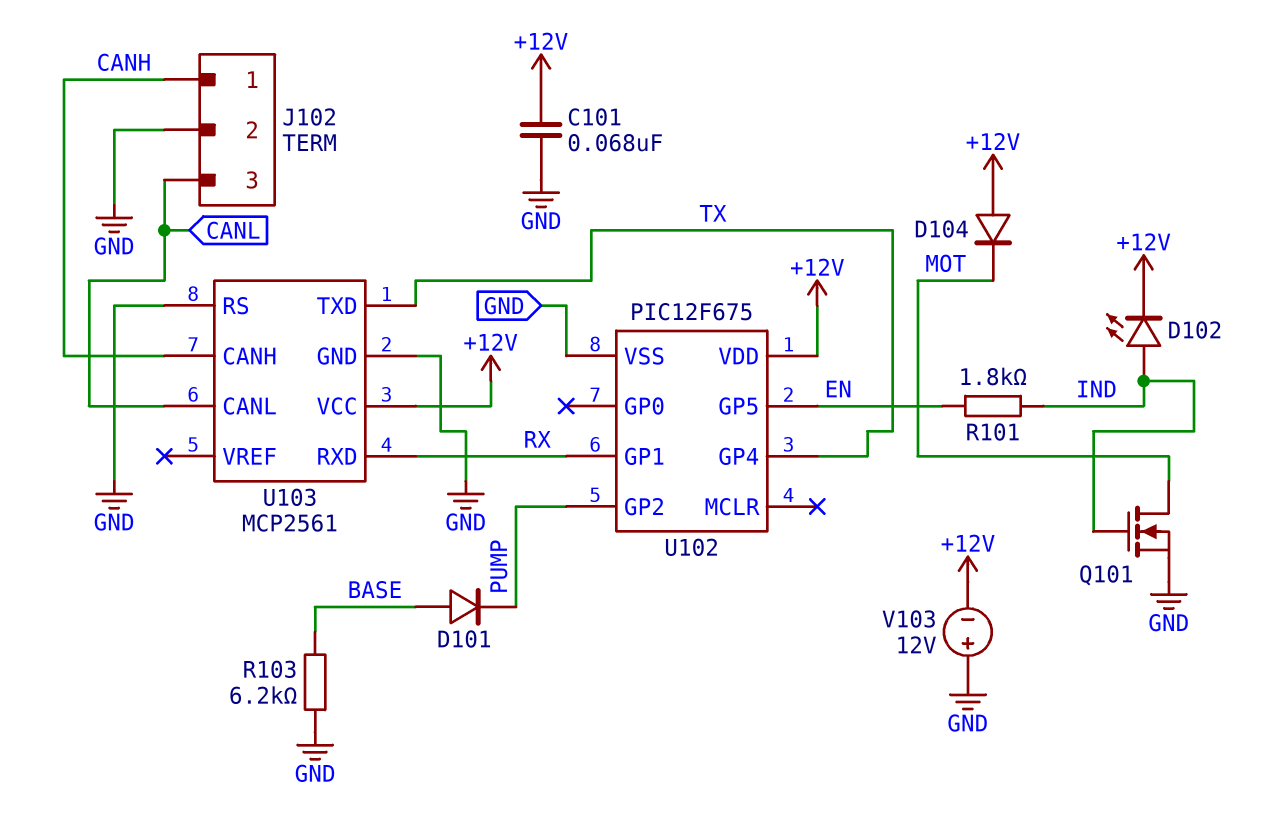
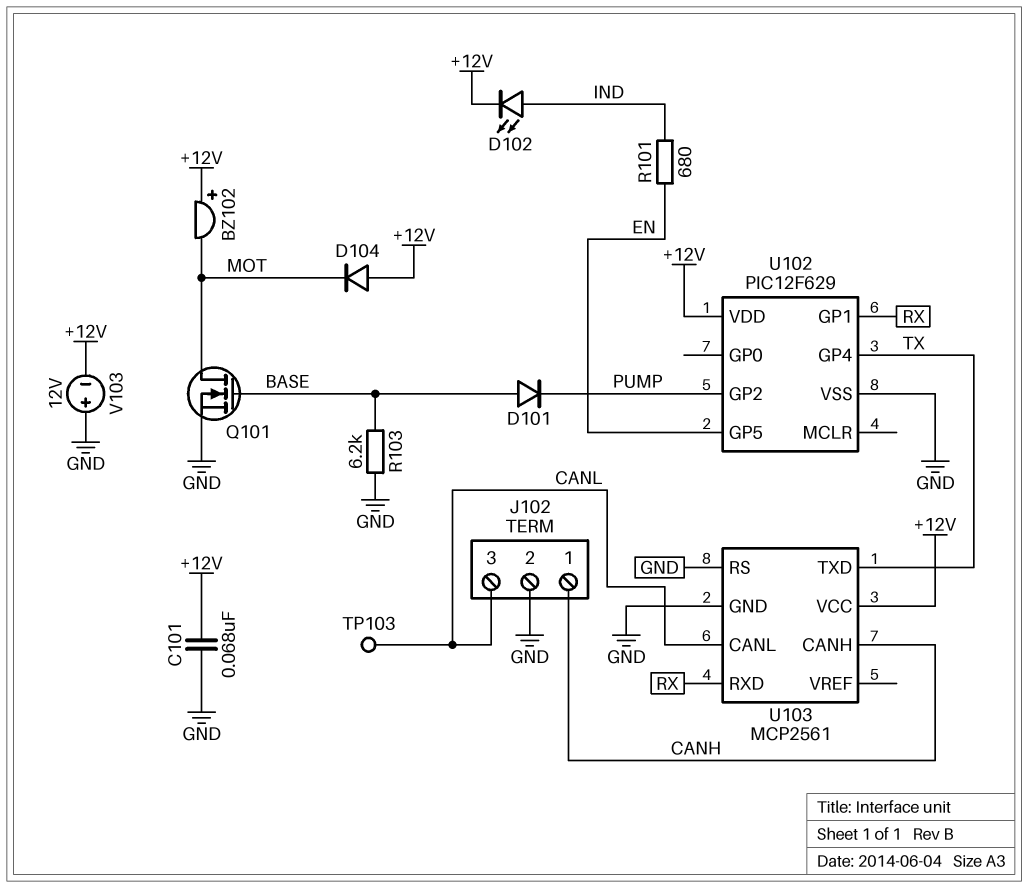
BZ102: none -> buzzer (plus +12V, minus MOT)
Q101: NMOS (G IND, D MOT, S GND) -> NMOS (G BASE, D MOT, S GND)
R101: 1.8k (EN, IND) -> 680 (EN, IND)
TP103: none -> test point (CANL)
U102: PIC12F675 -> PIC12F629

